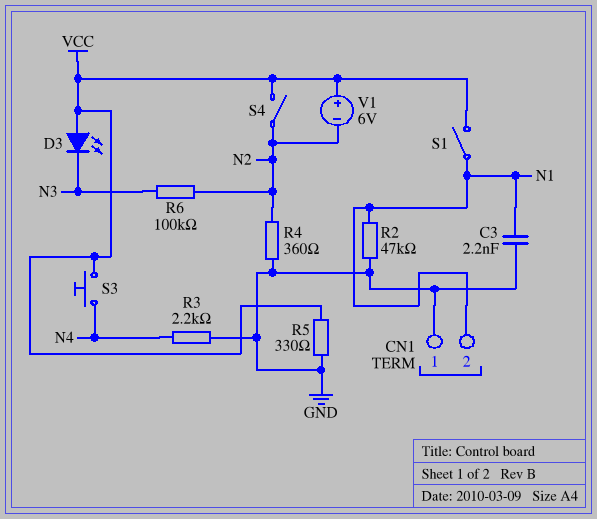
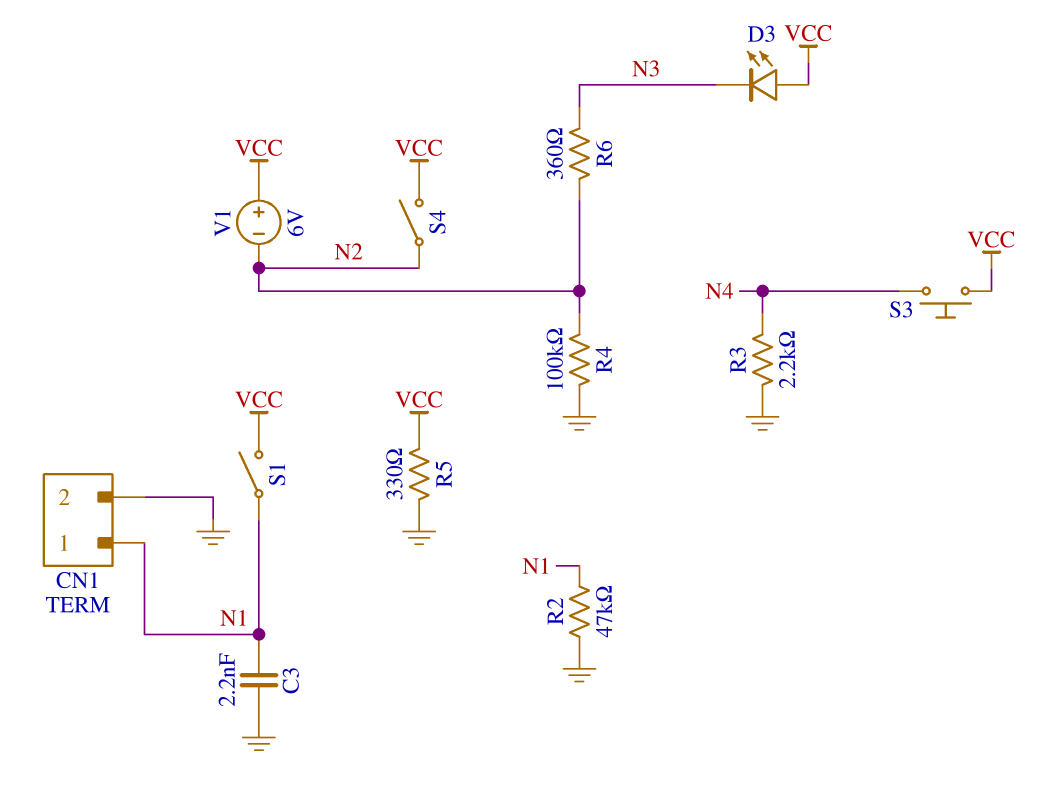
CN1 pin 1: GND -> N1
CN1 pin 2: N1 -> GND
R4: 360 (GND, N2) -> 100k (GND, N2)
R6: 100k (N2, N3) -> 360 (N2, N3)

